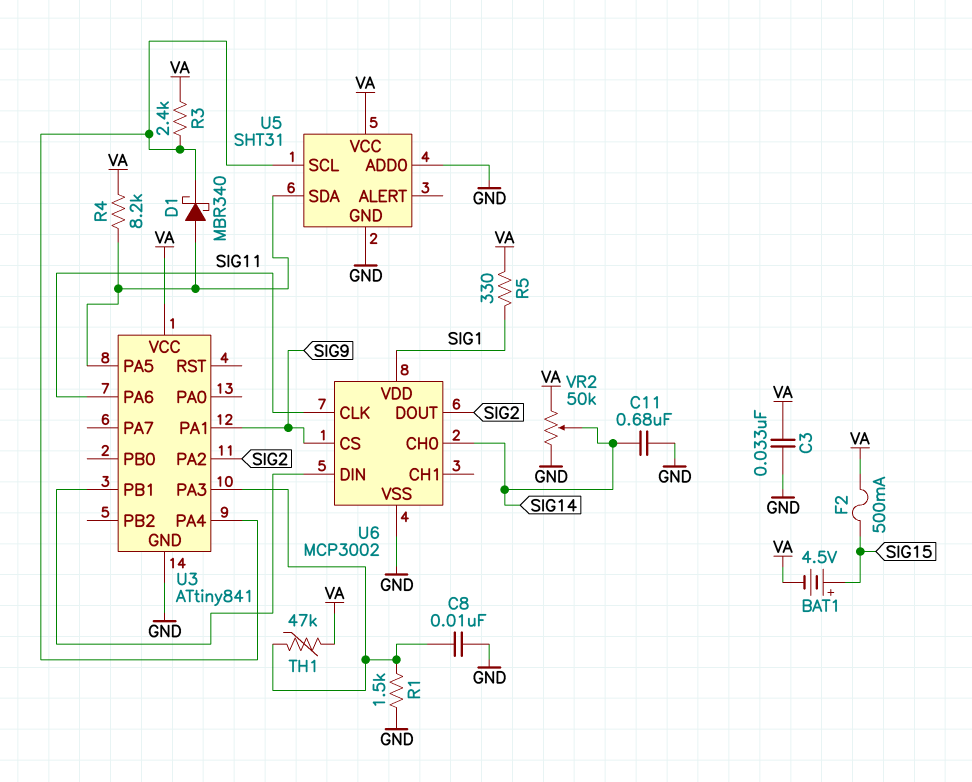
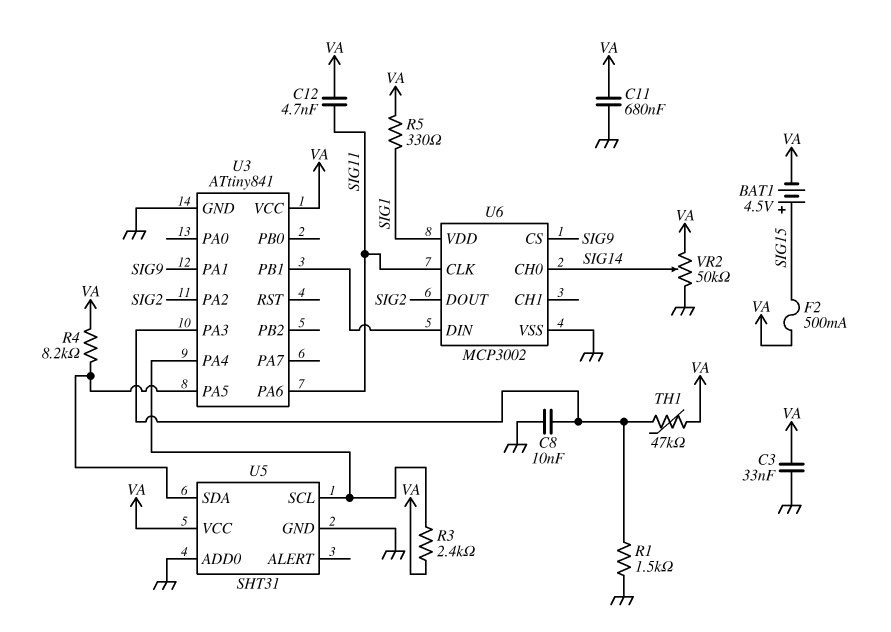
C11: 680nF (GND, SIG14) -> 680nF (GND, VA)
C12: none -> 4.7nF (SIG11, VA)
D1: schottky MBR340 (A U3/PA5, K U3/PA4) -> none

